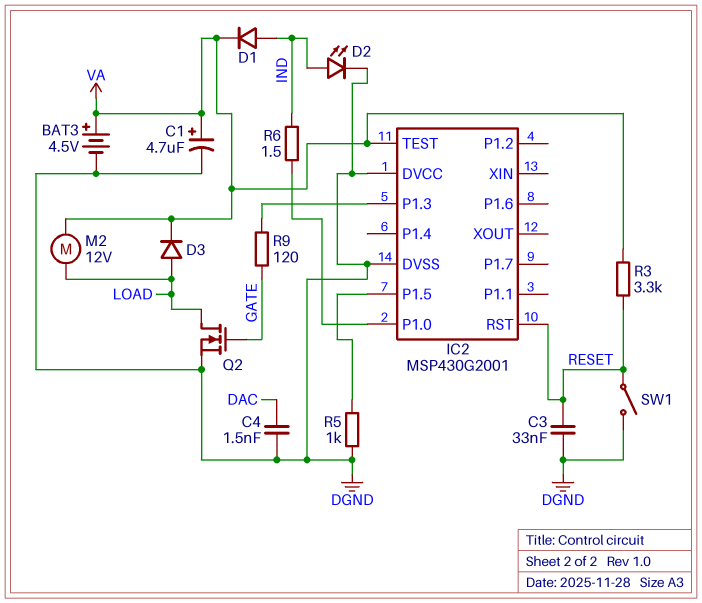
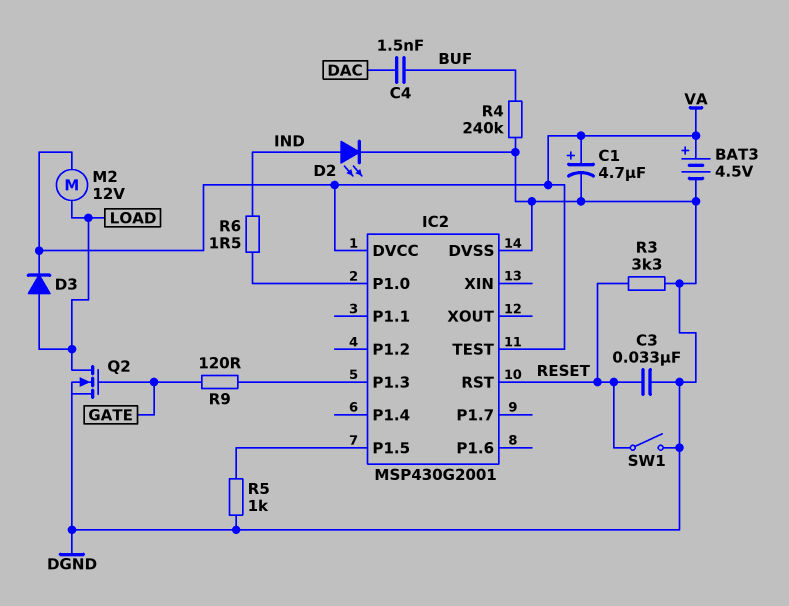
C4: 1.5nF (DAC, DGND) -> 1.5nF (BUF, DAC)
D1: diode (A IND, K VA) -> none
IC2 pin DVCC: DGND -> VA
R3: 3.3k (RESET, VA) -> 3.3k (DGND, RESET)
R4: none -> 240k (BUF, DGND)

